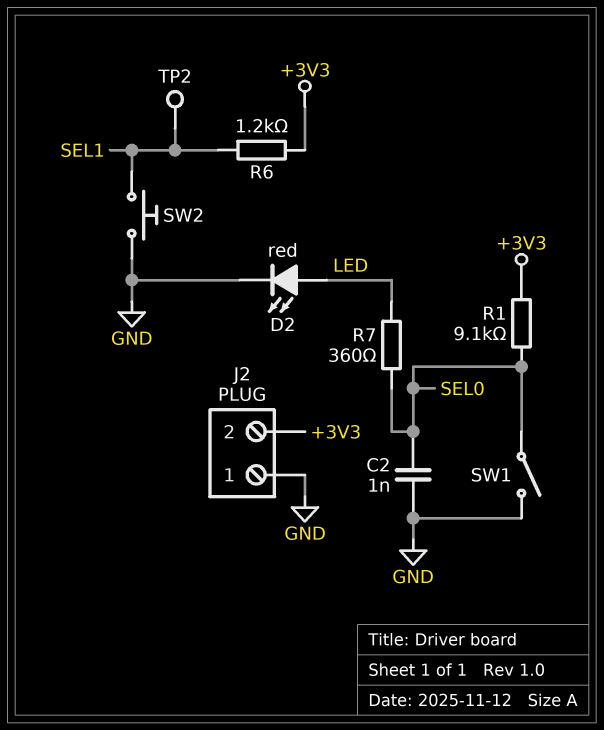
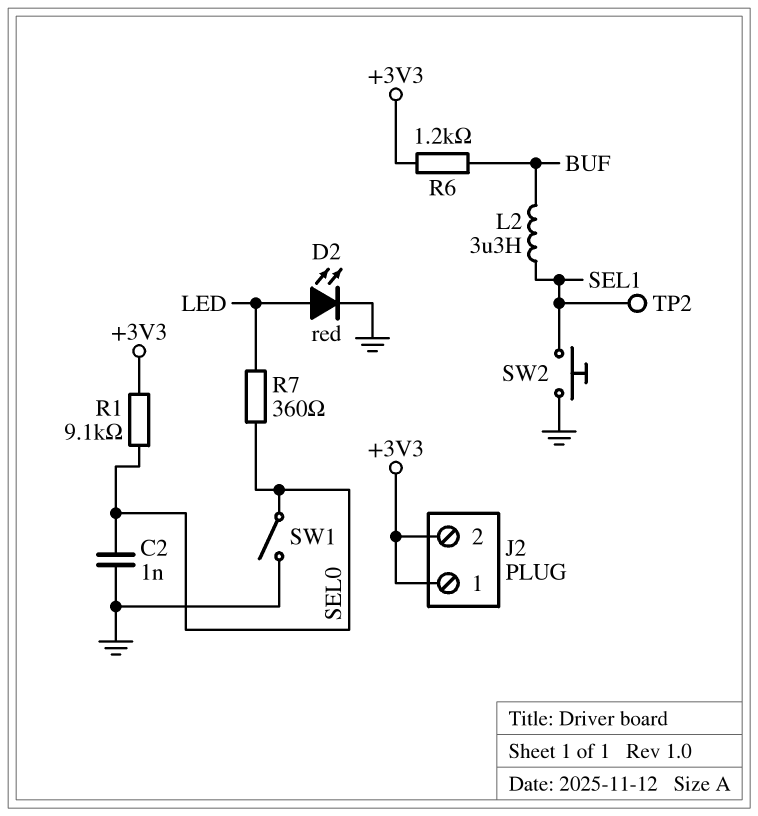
J2 pin 1: GND -> +3V3
L2: none -> 3.3uH (BUF, SEL1)
R6: 1.2k (+3V3, SEL1) -> 1.2k (+3V3, BUF)

